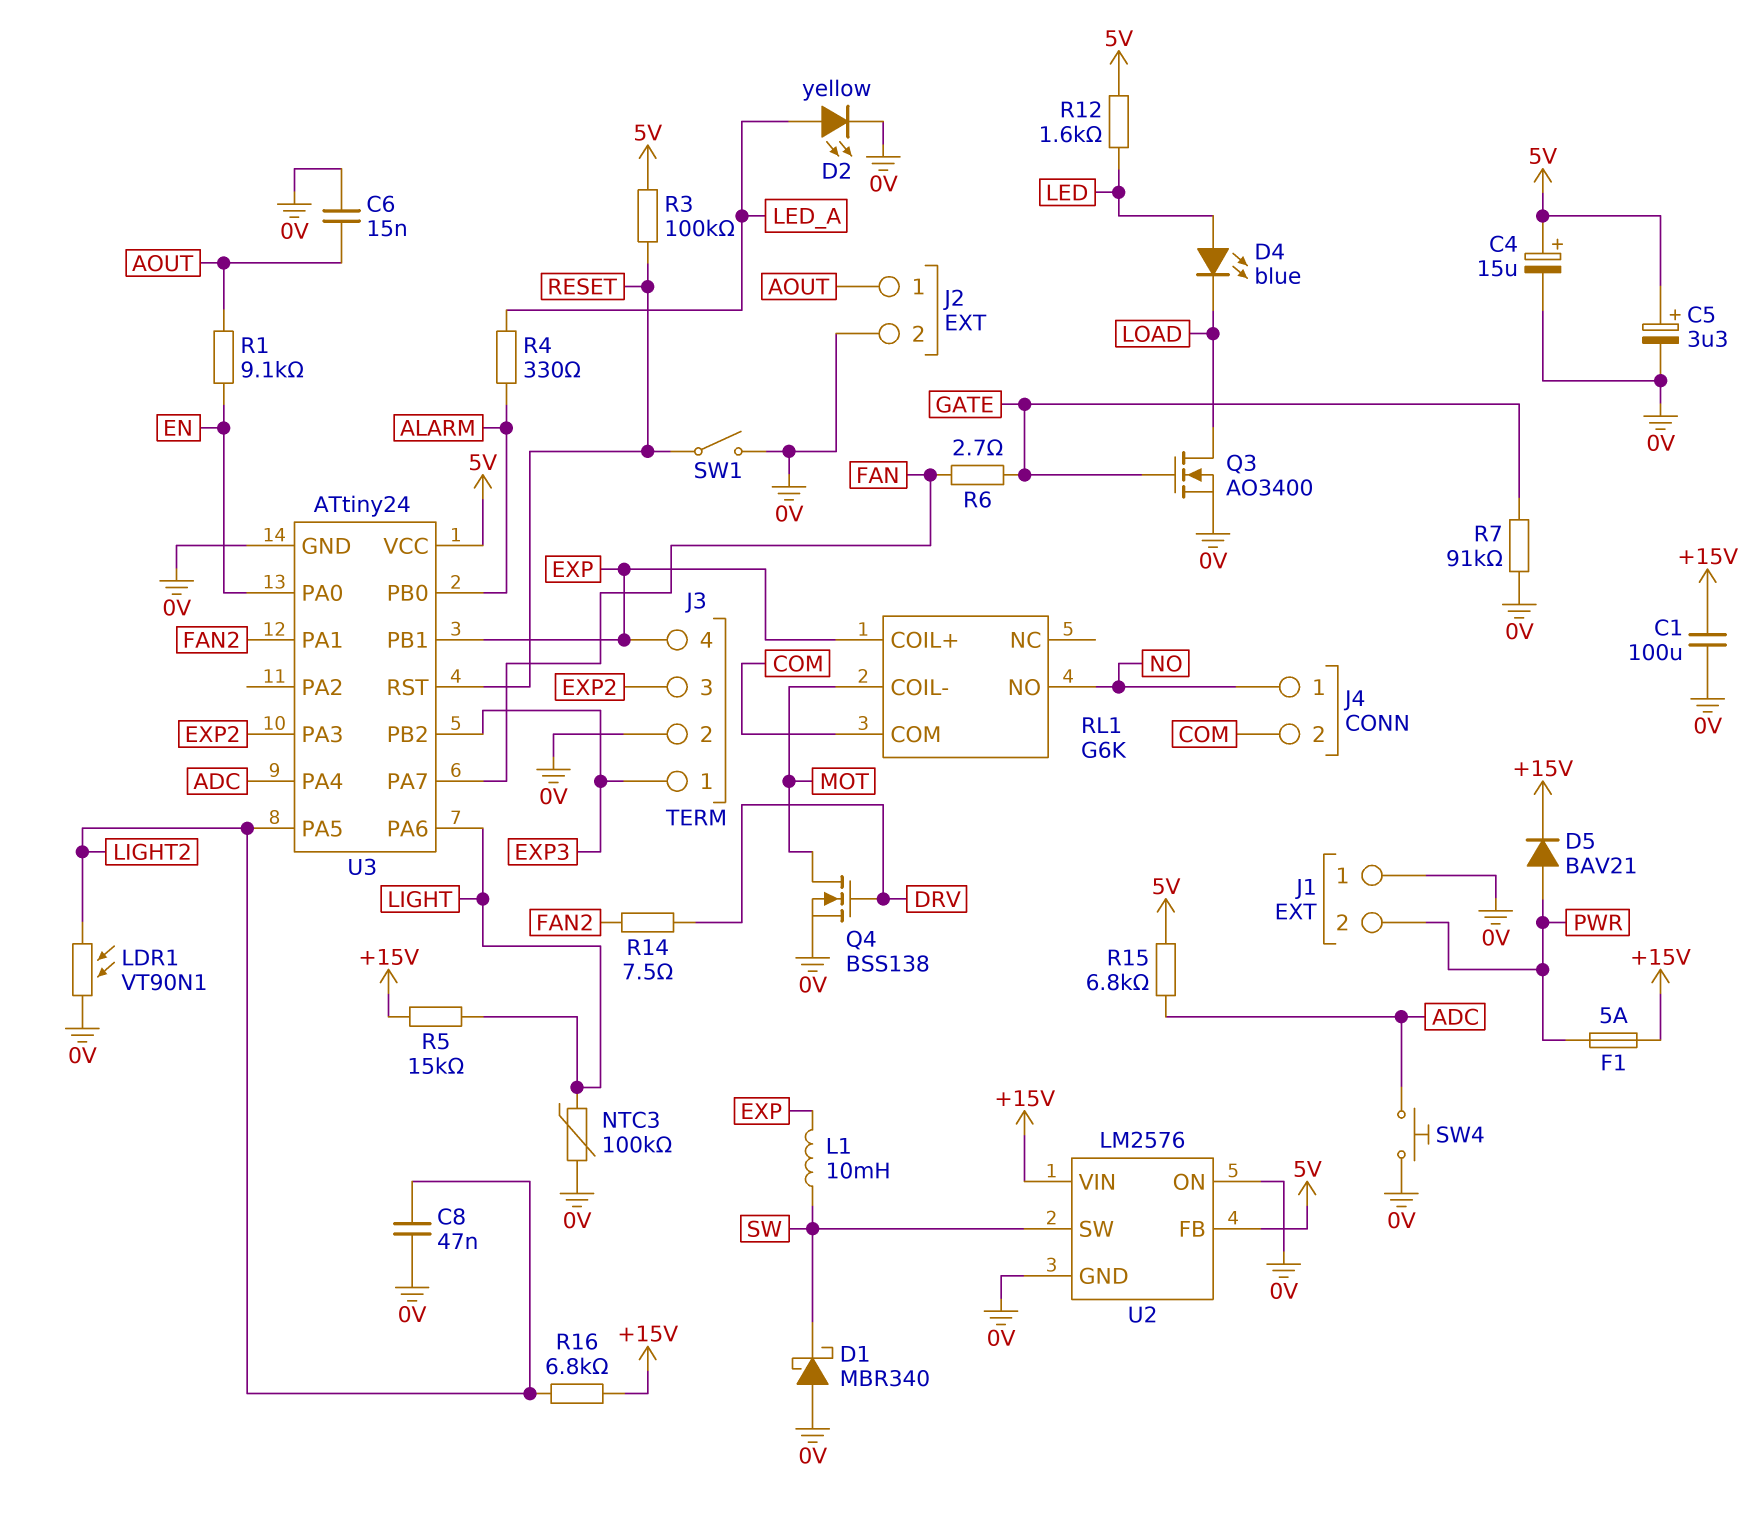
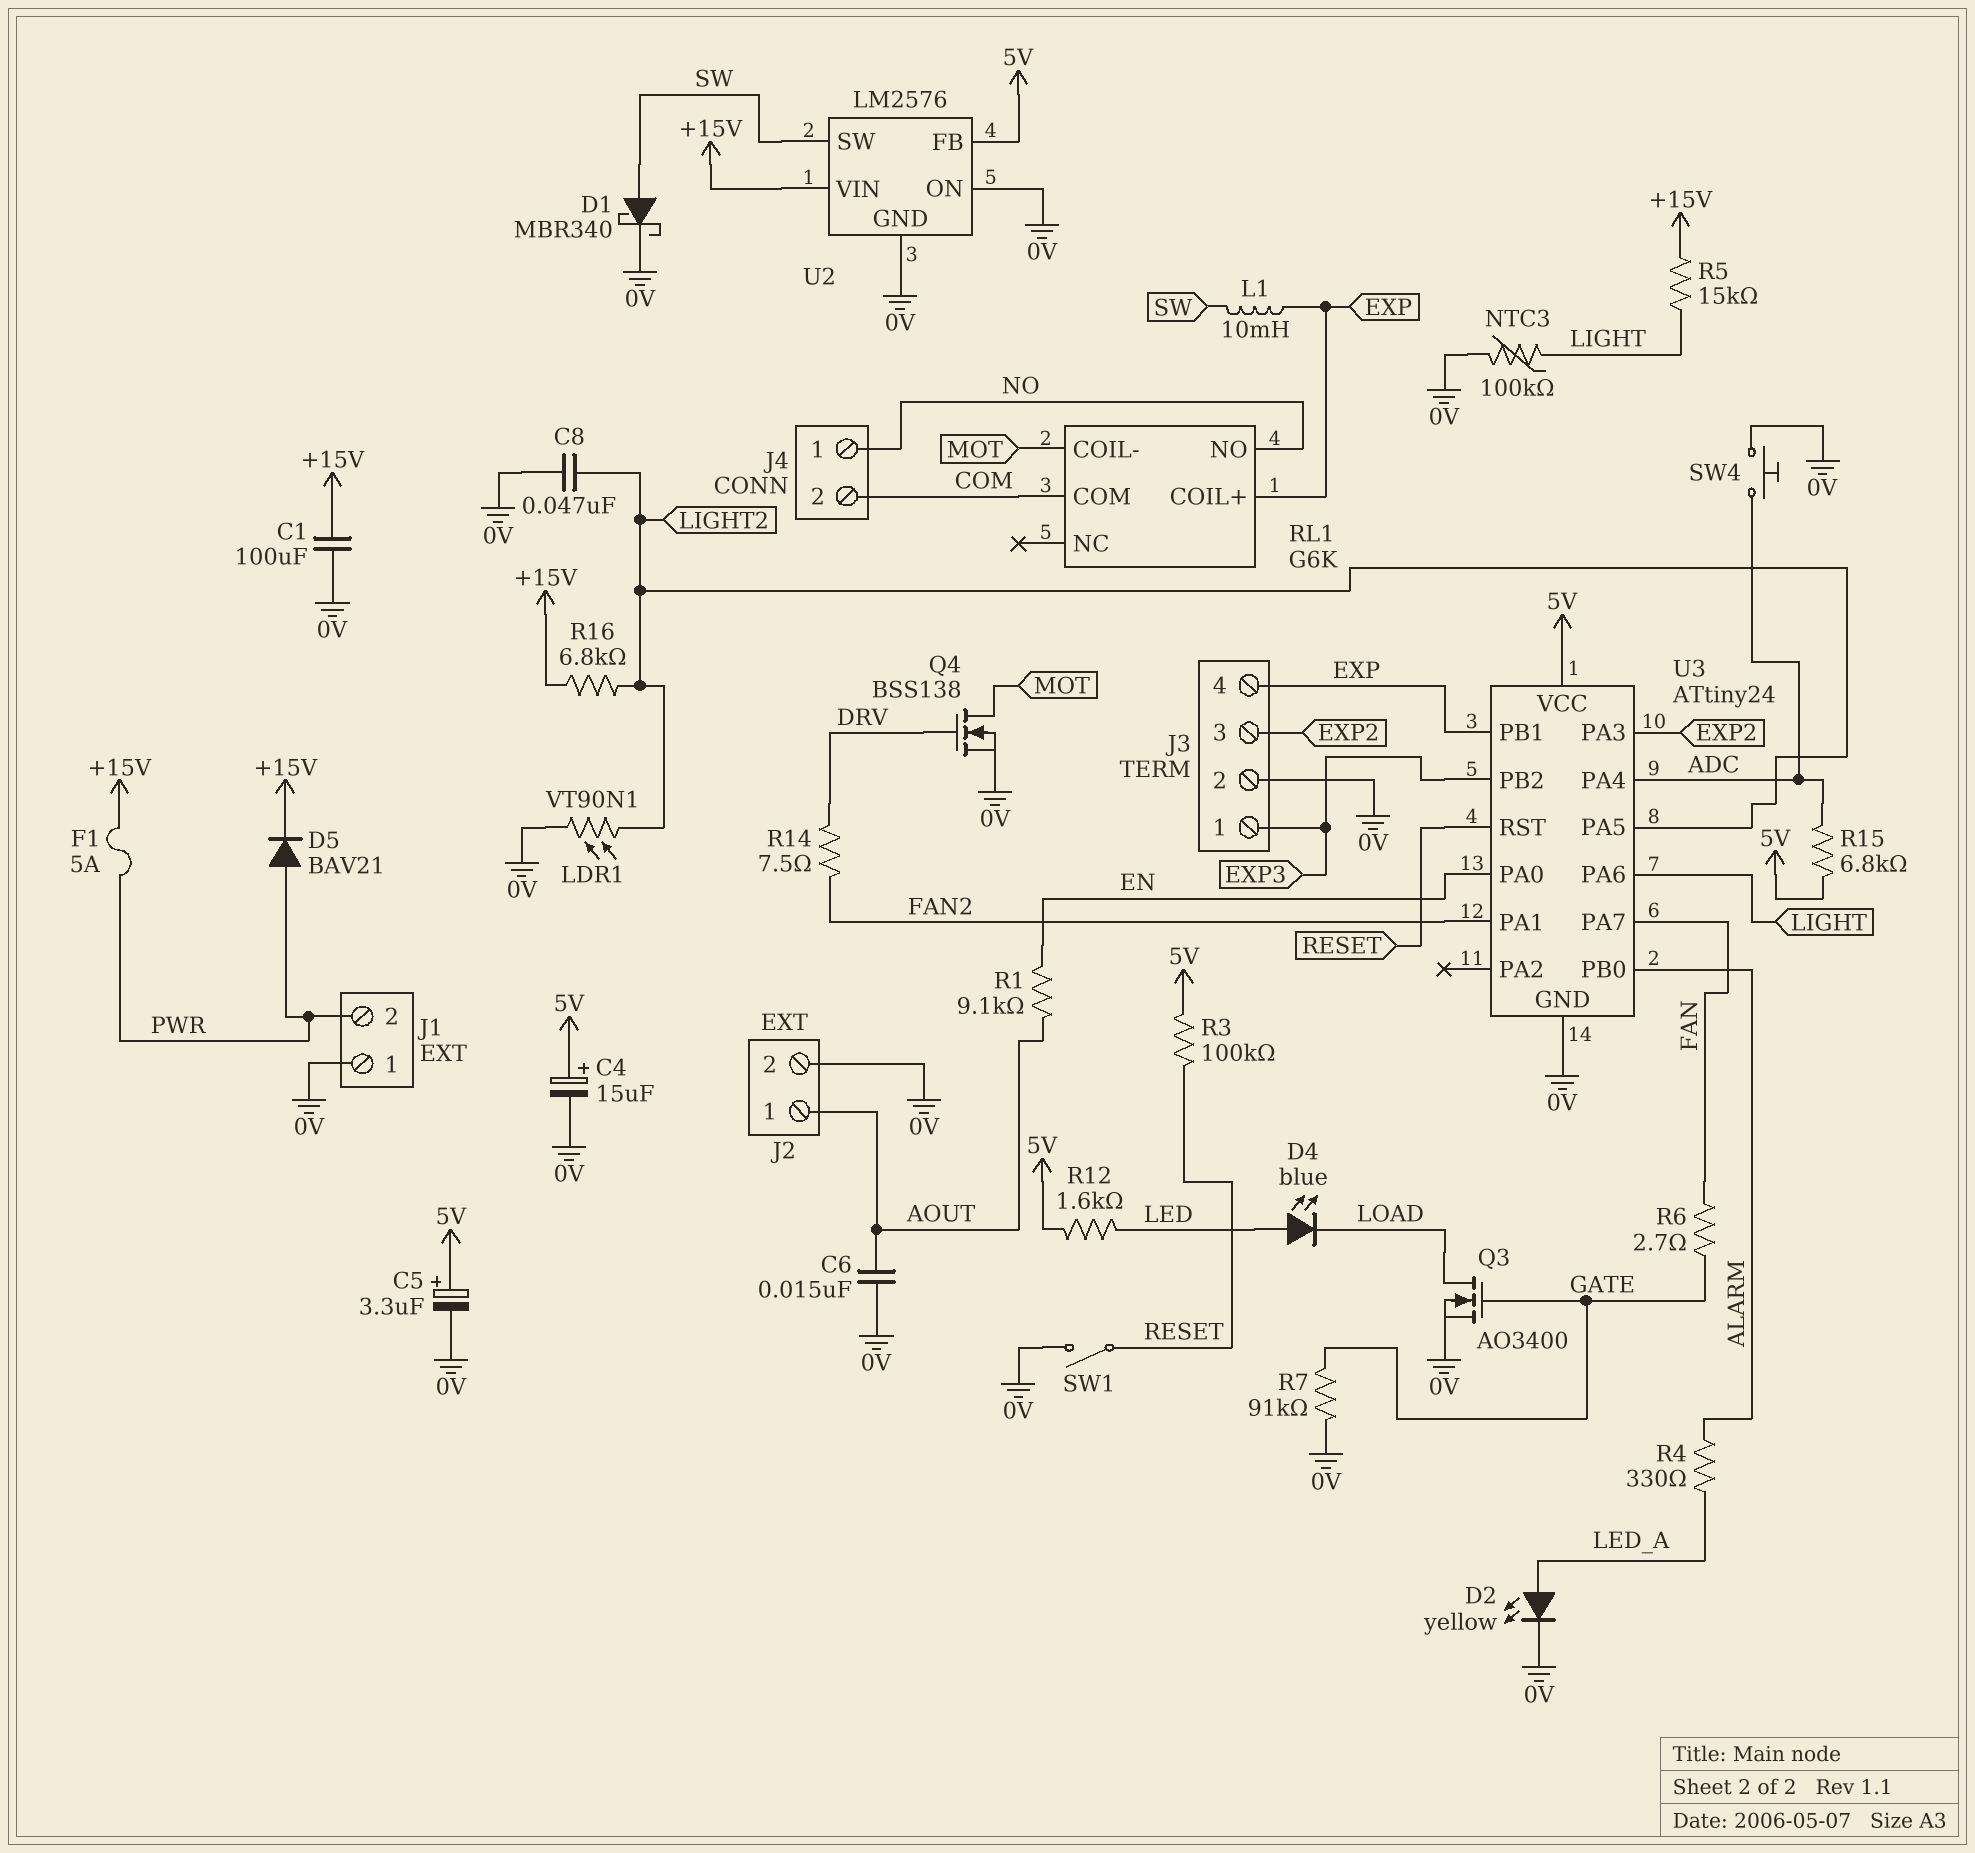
D1: schottky MBR340 (A 0V, K SW) -> schottky MBR340 (A SW, K 0V)

